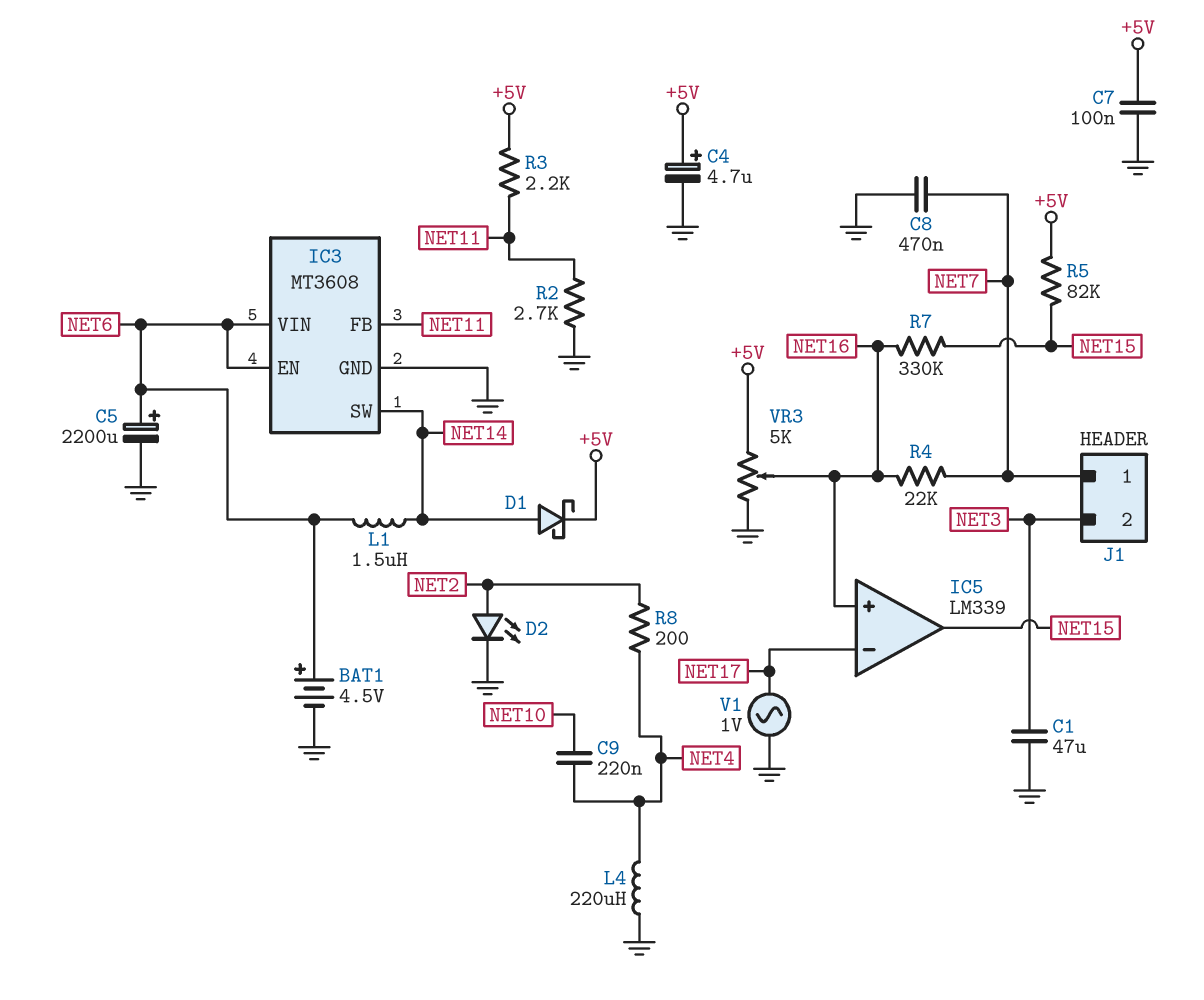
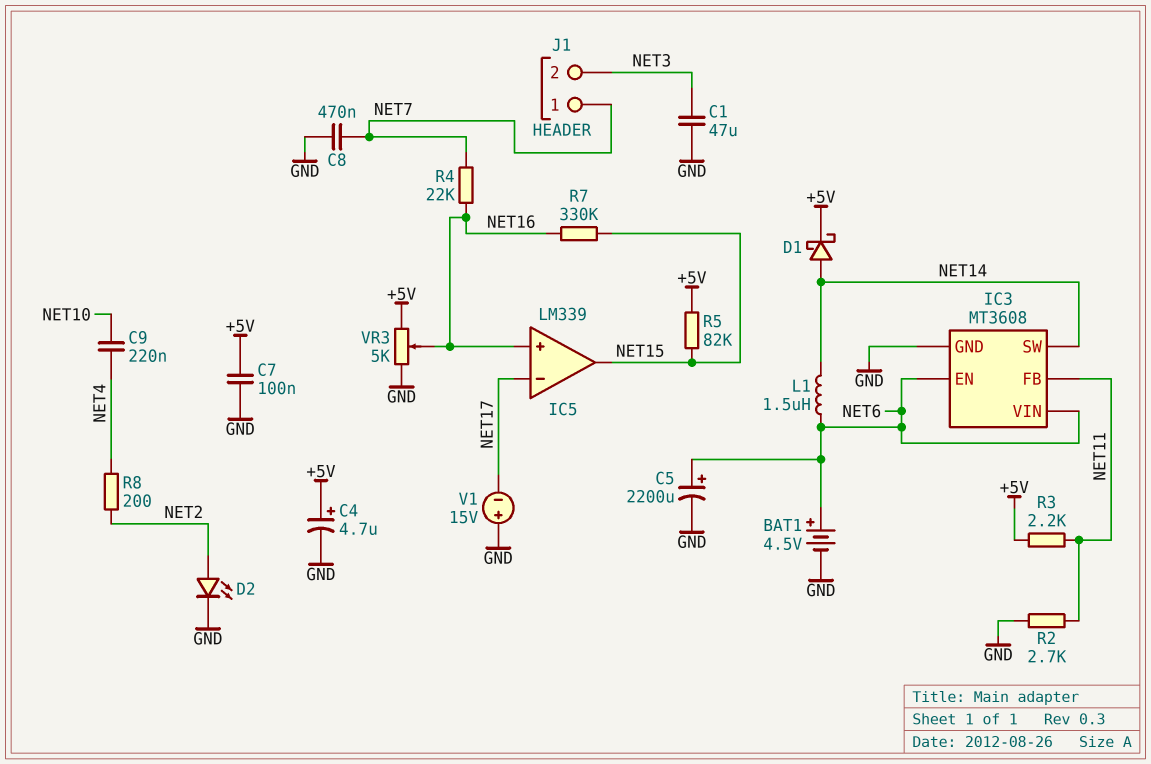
L4: 220uH (GND, NET4) -> none
V1: AC 1V (GND, NET17) -> 15V (plus GND, minus NET17)

